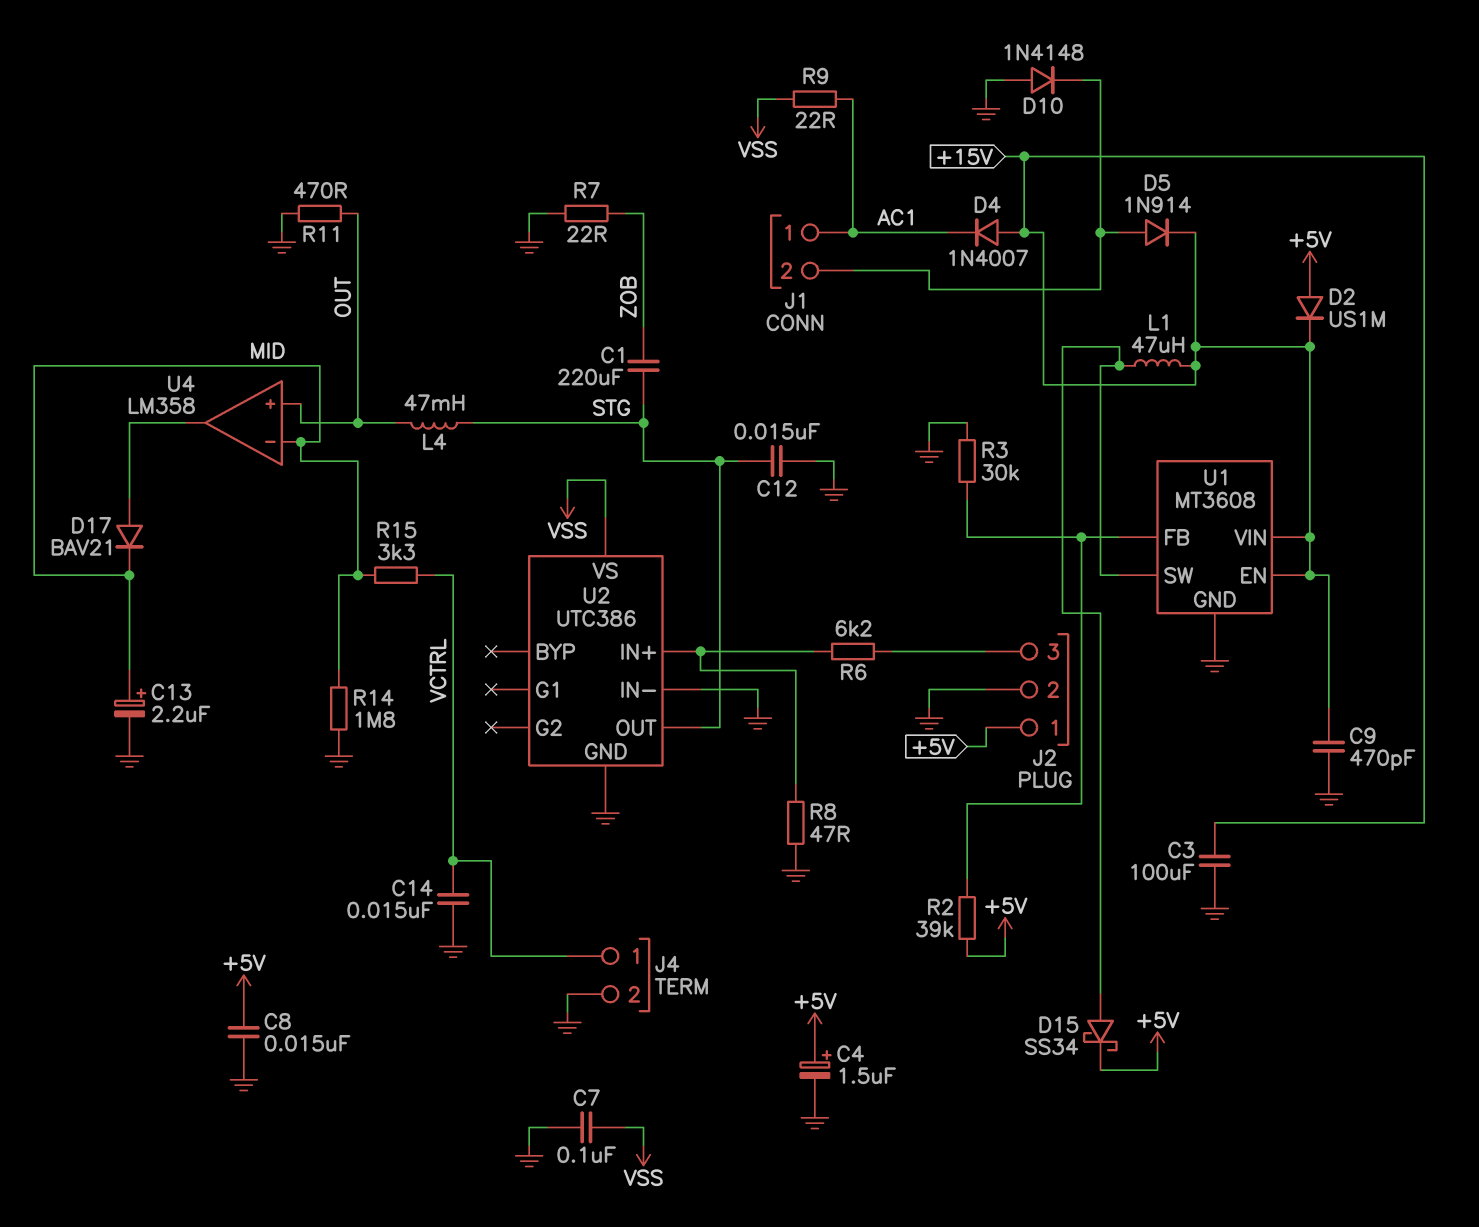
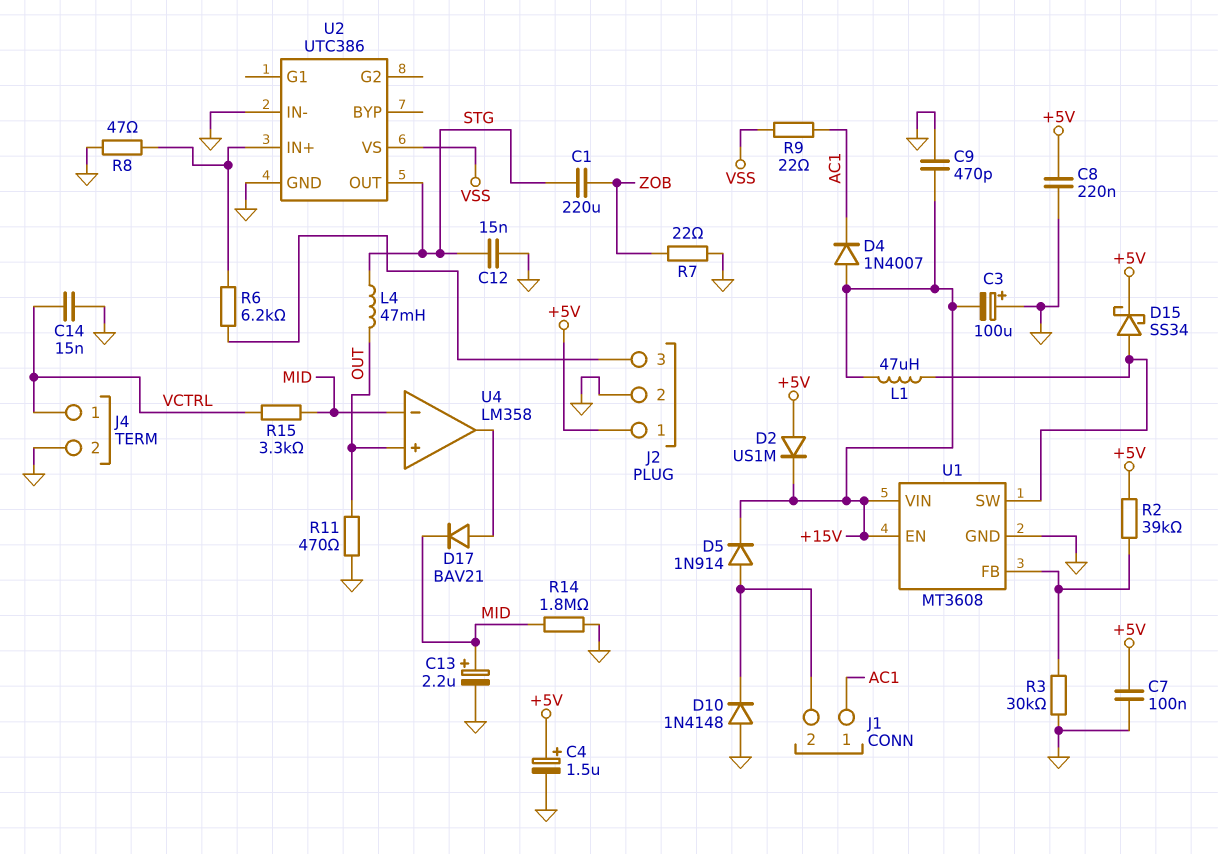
C3: 100uF (+15V, GND) -> 100uF (plus GND, minus +15V)
C7: 100nF (GND, VSS) -> 100nF (+5V, GND)
C8: 15nF (+5V, GND) -> 220nF (+5V, GND)

